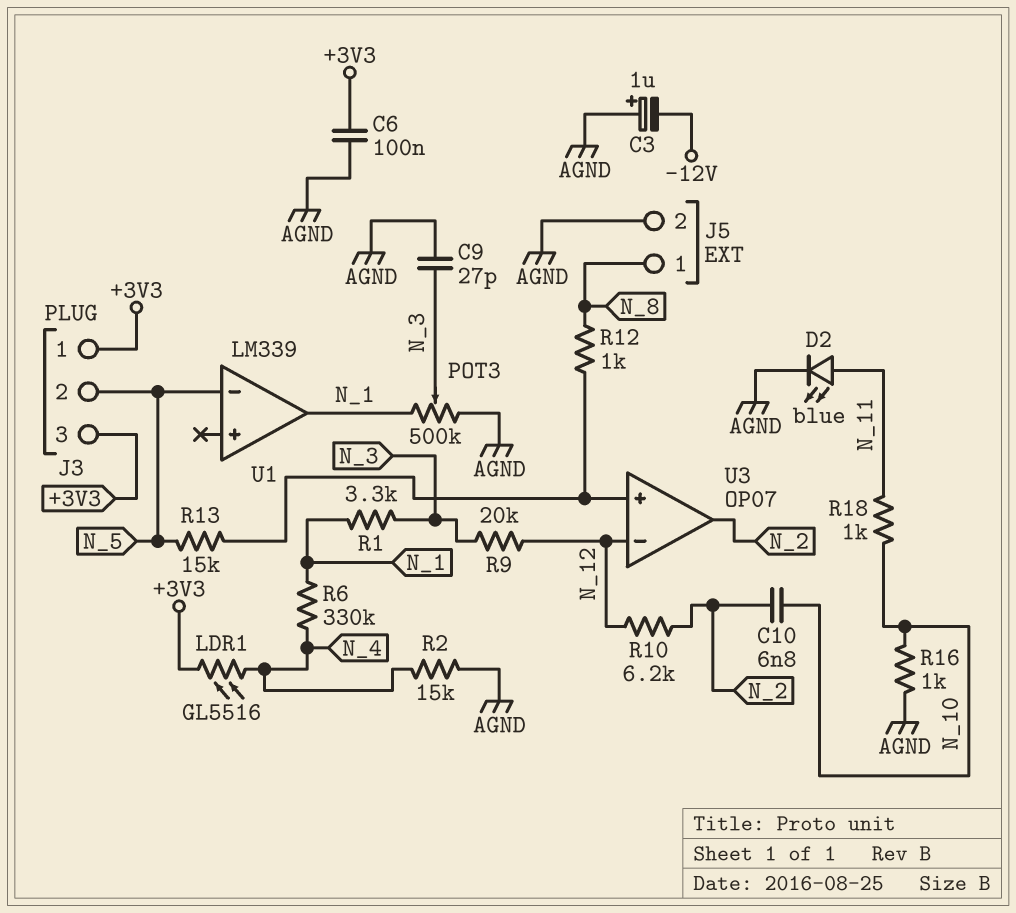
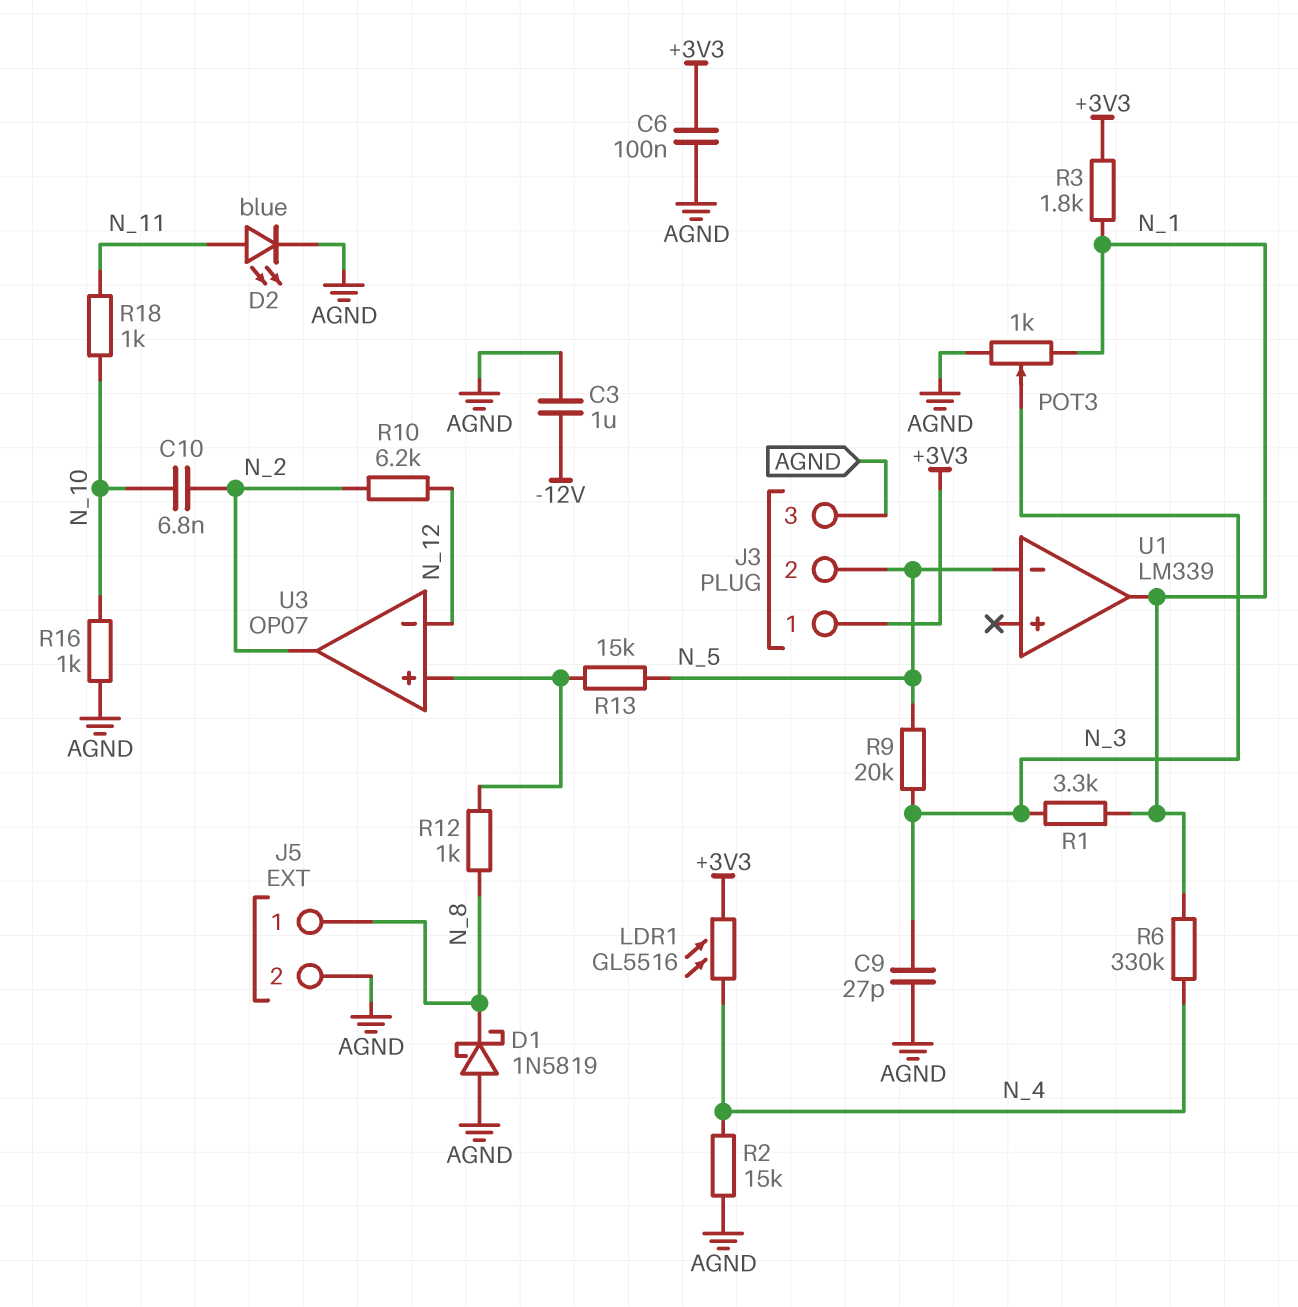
C3: 1uF (plus AGND, minus -12V) -> 1uF (-12V, AGND)
D1: none -> schottky 1N5819 (A AGND, K N_8)
J3 pin 3: +3V3 -> AGND
POT3: 500k (AGND, N_1, wiper N_3) -> 1k (AGND, N_1, wiper N_3)
R3: none -> 1.8k (+3V3, N_1)
R9: 20k (N_3, N_12) -> 20k (N_3, N_5)

